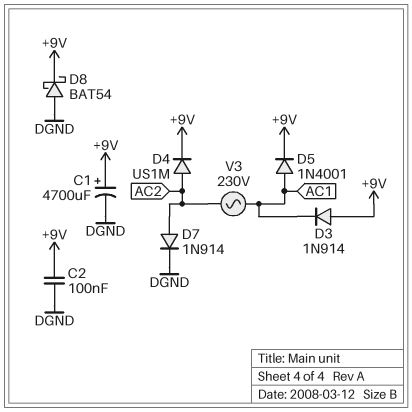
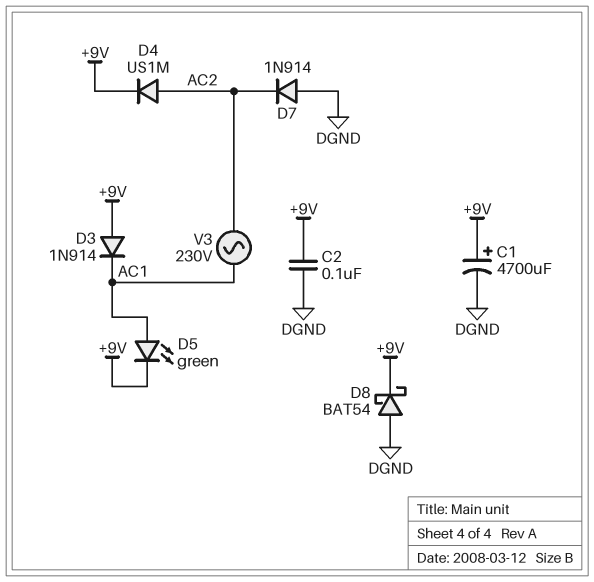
D5: diode 1N4001 (A AC1, K +9V) -> LED green (A AC1, K +9V)
D7: diode 1N914 (A AC2, K DGND) -> diode 1N914 (A DGND, K AC2)

